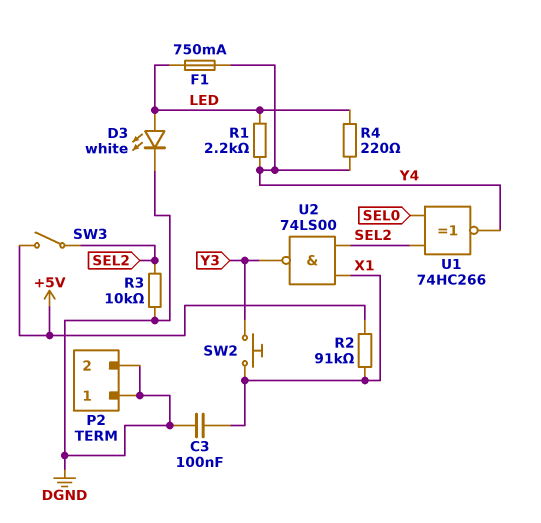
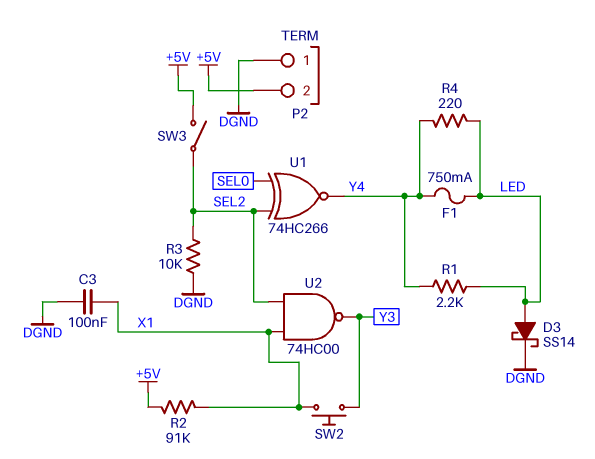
D3: LED white (A LED, K DGND) -> schottky SS14 (A LED, K DGND)
P2 pin 2: DGND -> +5V
U2: NAND 74LS00 (in SEL2, in X1, out Y3) -> NAND 74HC00 (in SEL2, in X1, out Y3)

